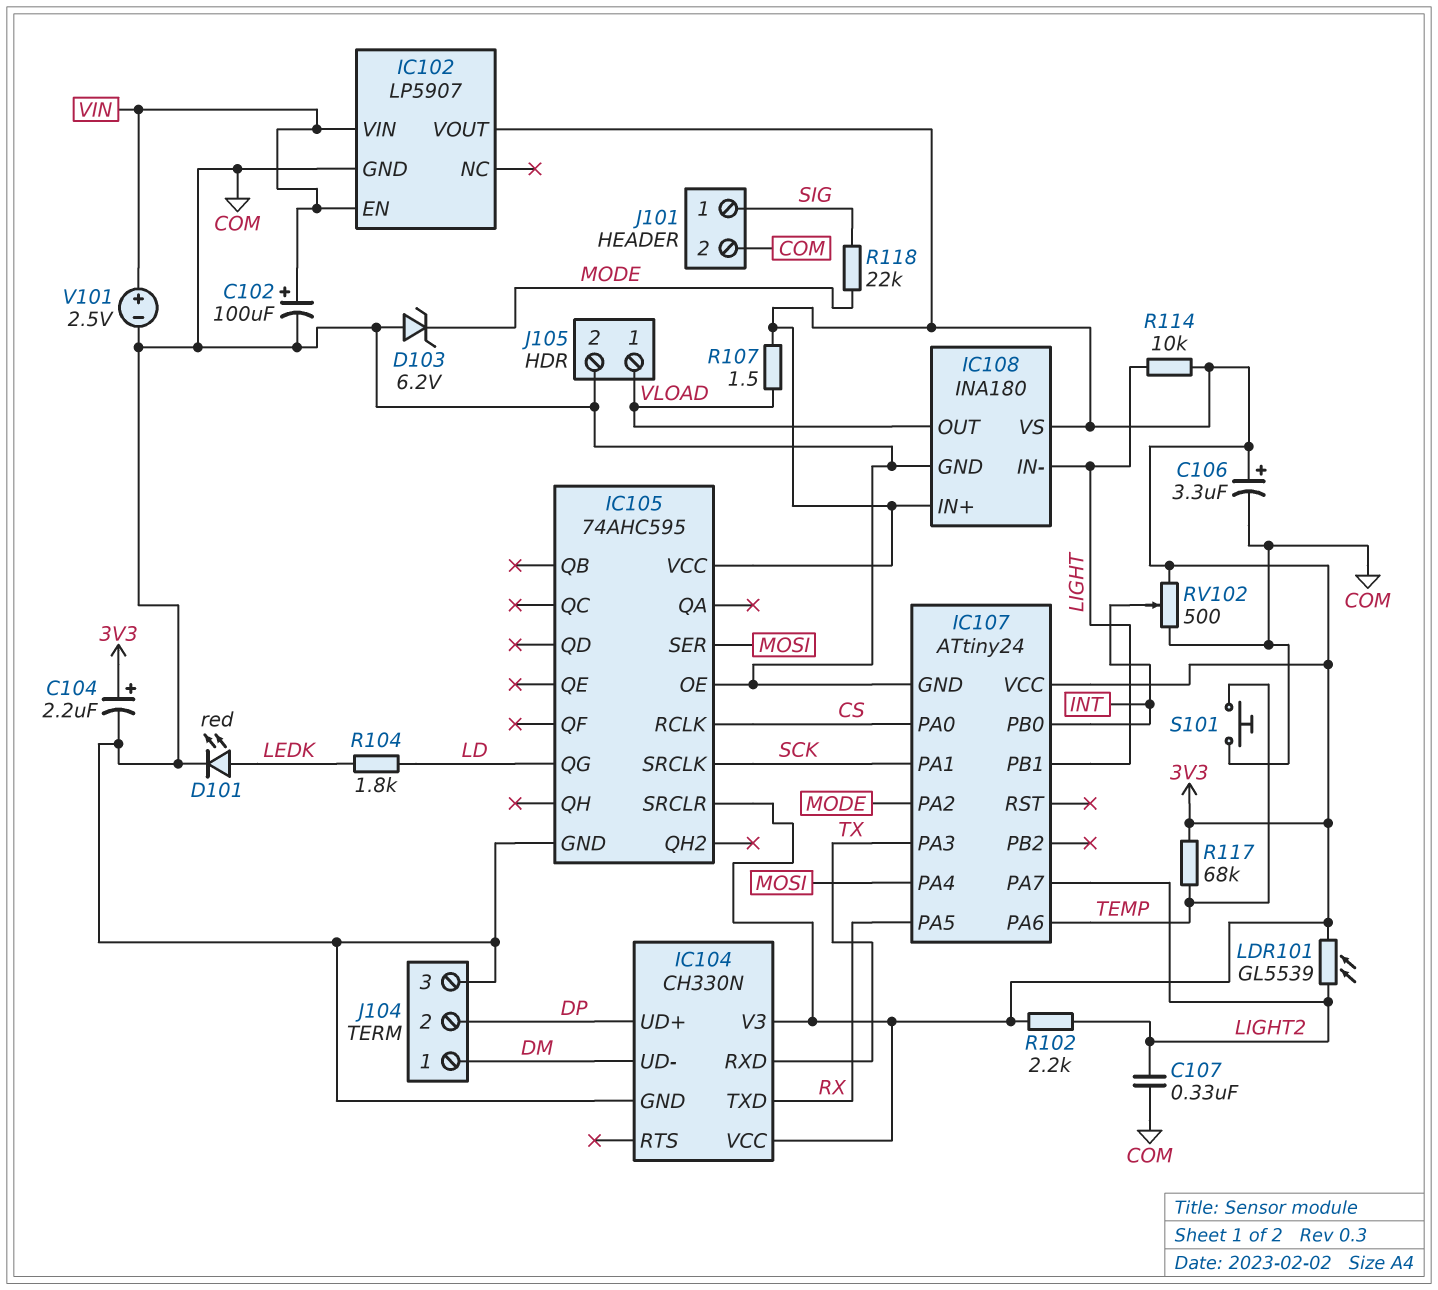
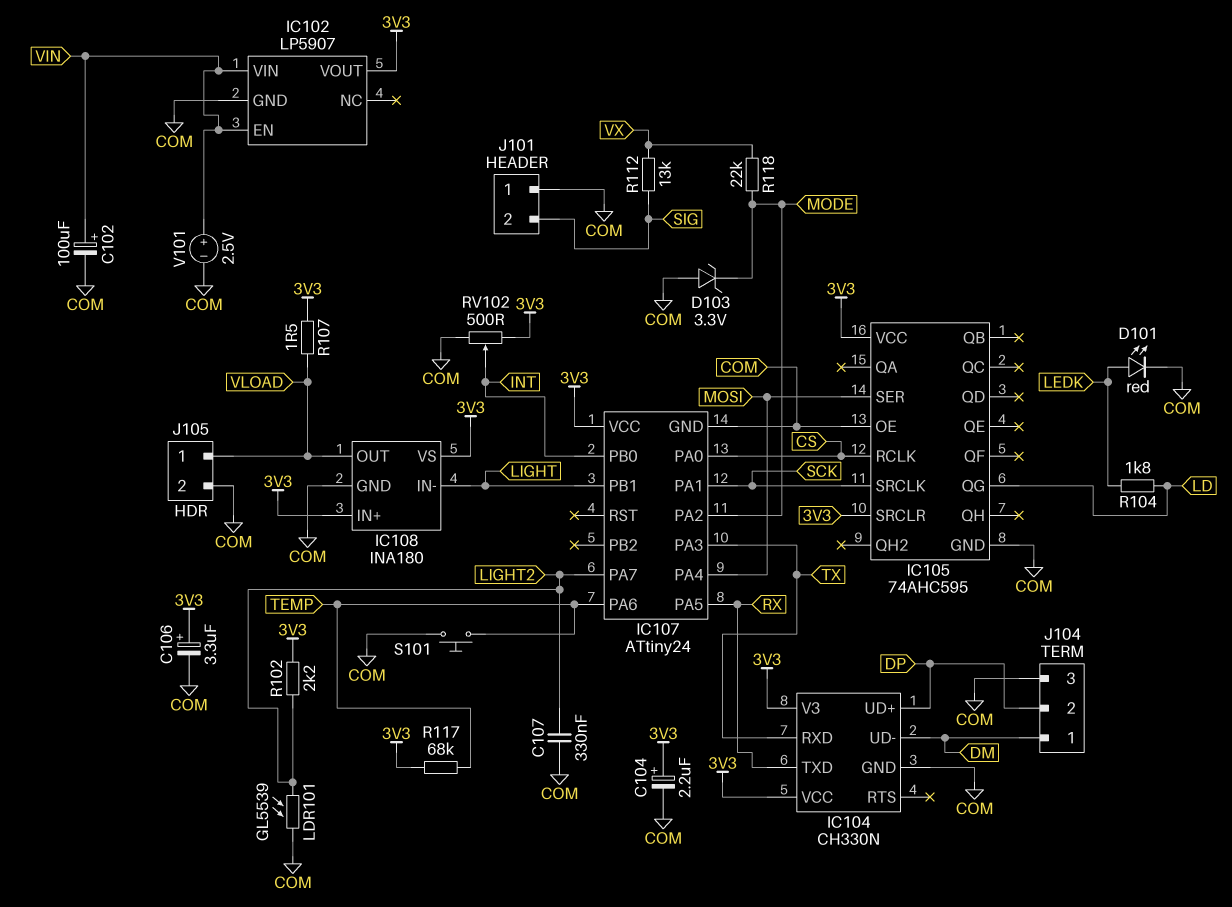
D103: zener 6.2V (A COM, K MODE) -> zener 3.3V (A COM, K MODE)
J101 pin 1: SIG -> COM
J101 pin 2: COM -> SIG
LDR101: GL5539 (3V3, LIGHT2) -> GL5539 (COM, LIGHT2)
R112: none -> 13k (SIG, VX)
R114: 10k (3V3, LIGHT) -> none
R118: 22k (MODE, SIG) -> 22k (MODE, VX)

